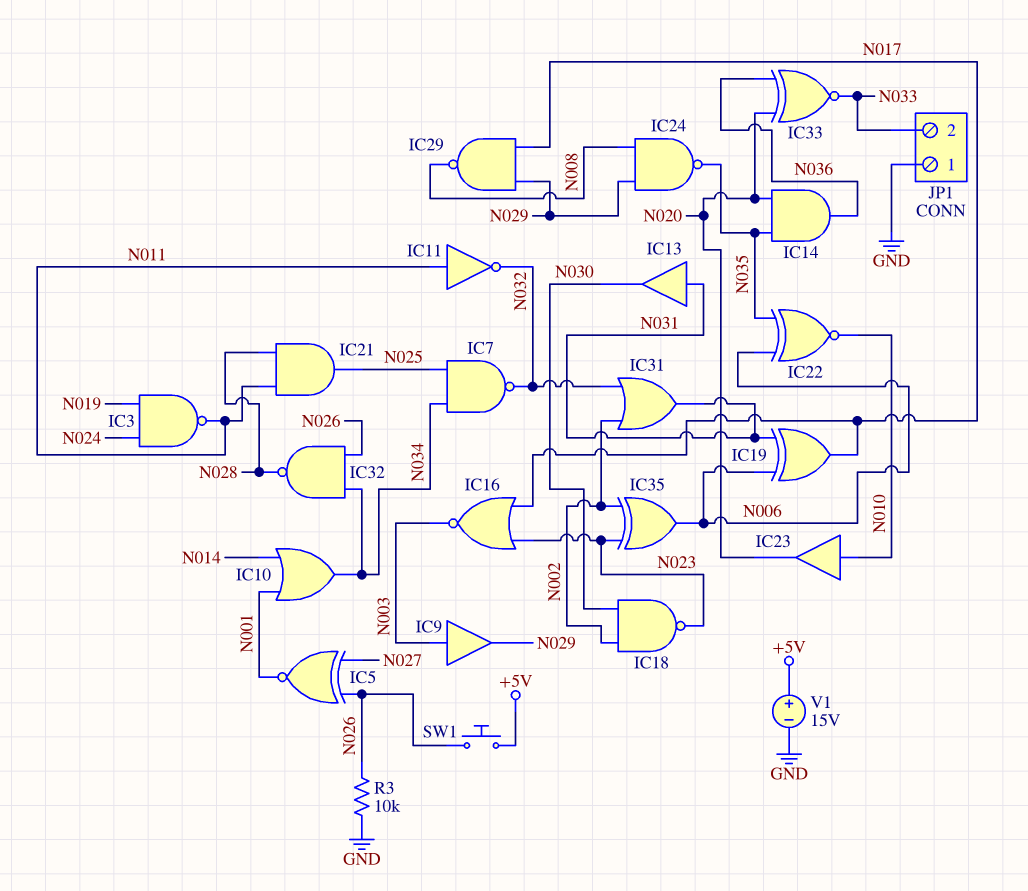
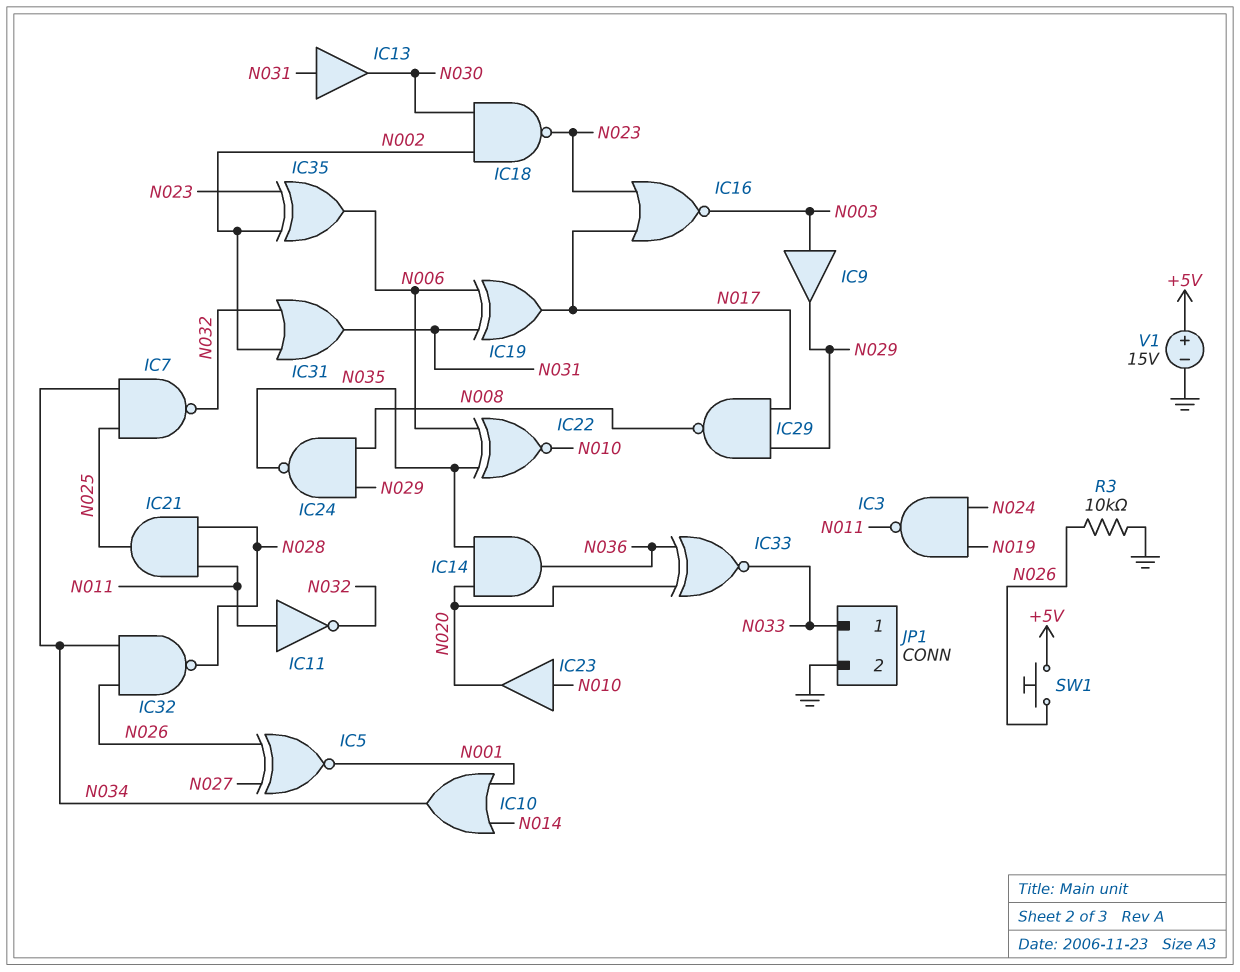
JP1 pin 1: GND -> N033
JP1 pin 2: N033 -> GND

